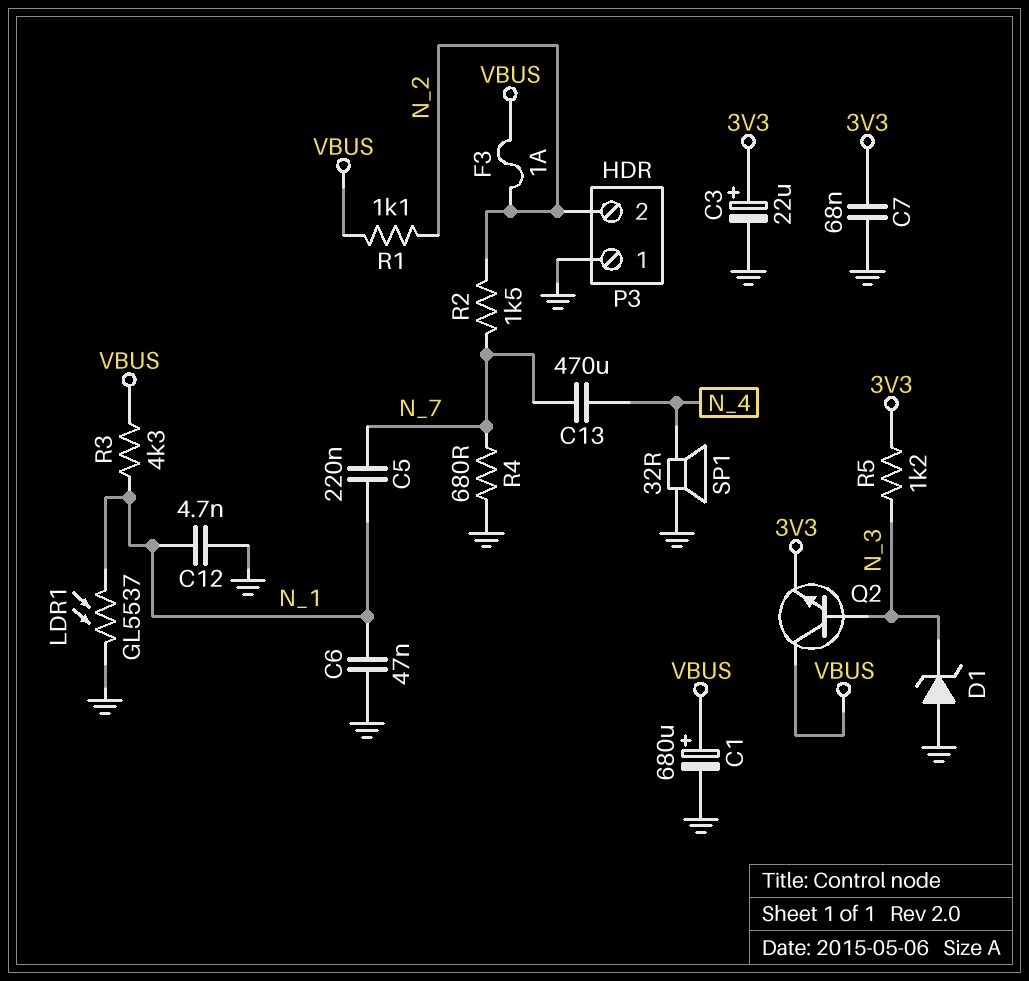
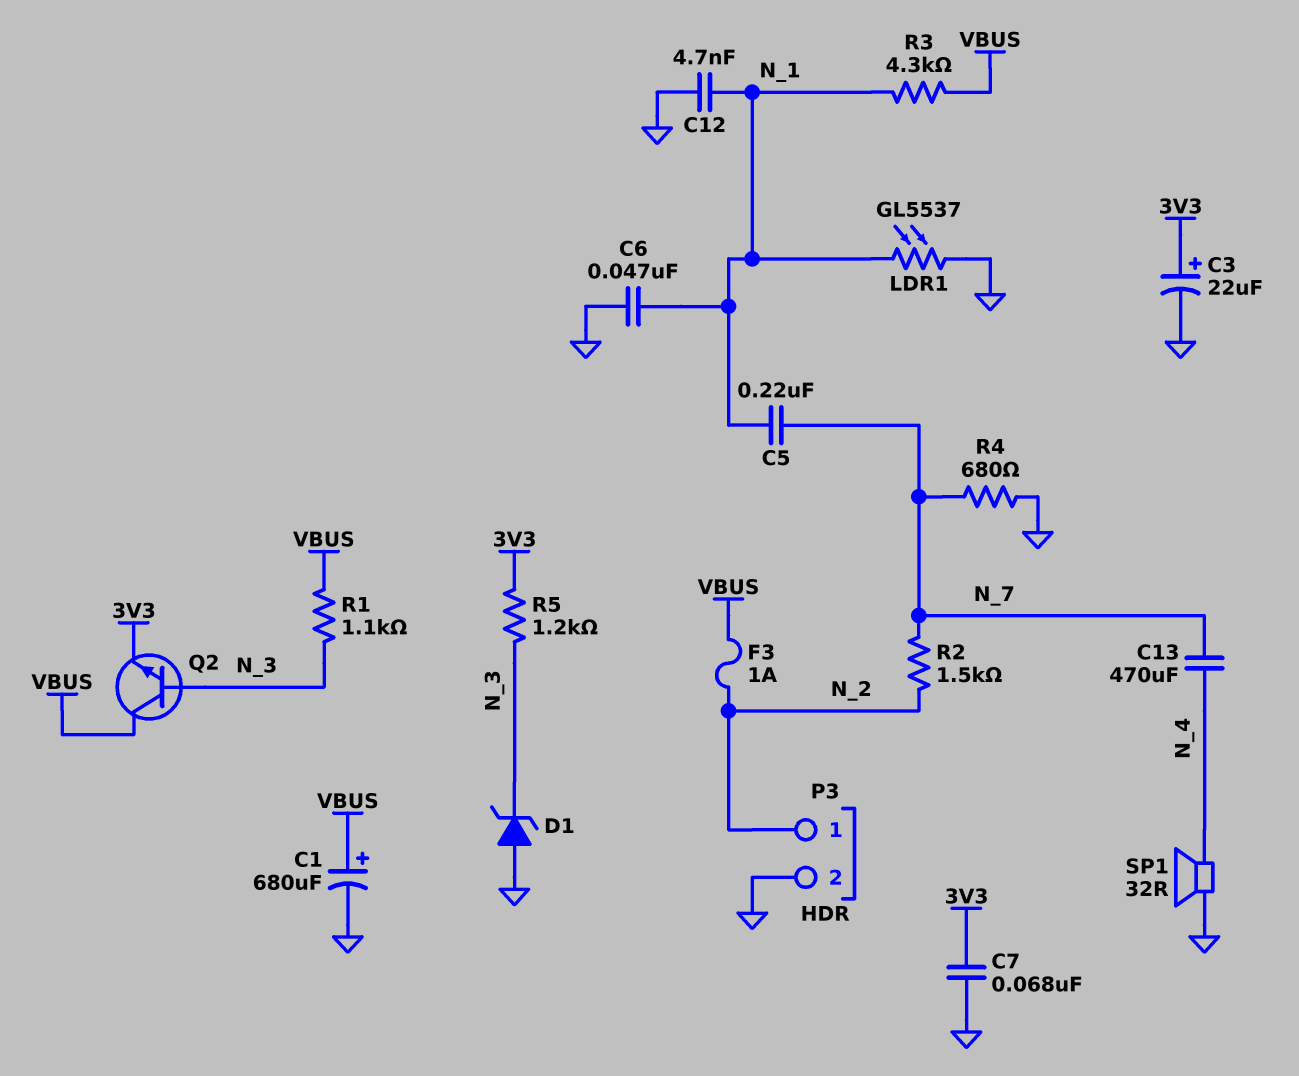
P3 pin 1: GND -> N_2
P3 pin 2: N_2 -> GND
R1: 1.1k (N_2, VBUS) -> 1.1k (N_3, VBUS)

